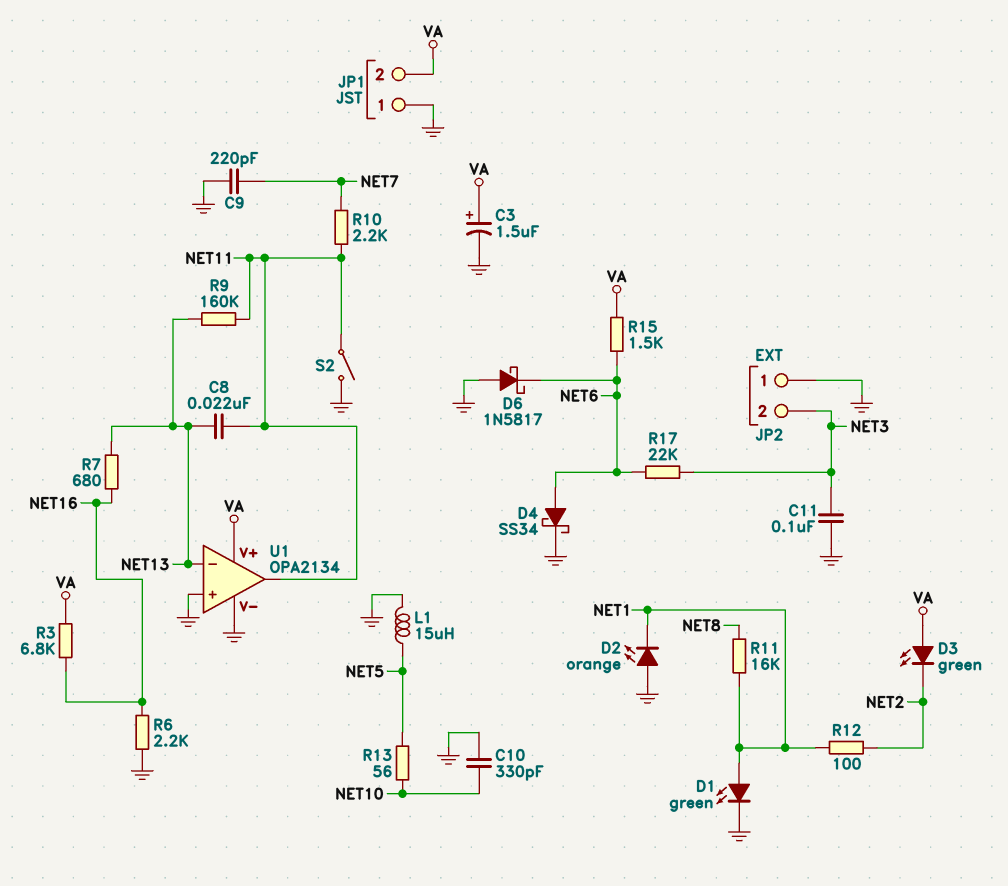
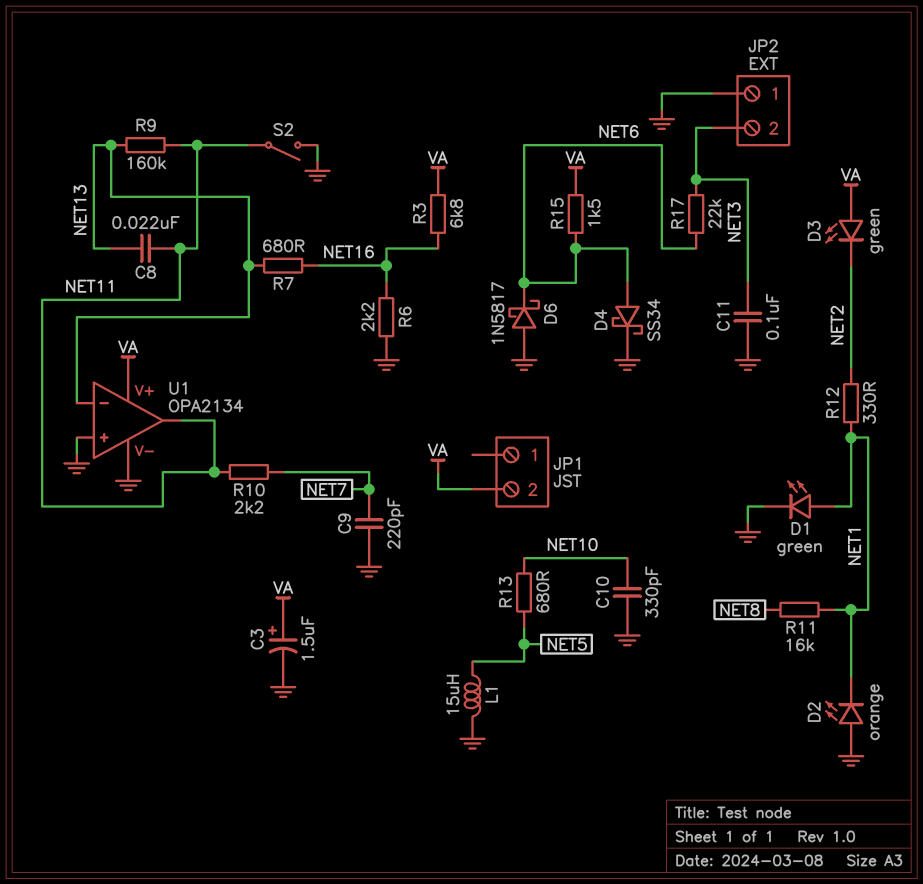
JP1 pin 1: GND -> none
R12: 100 (NET1, NET2) -> 330 (NET1, NET2)
R13: 56 (NET5, NET10) -> 680 (NET5, NET10)

